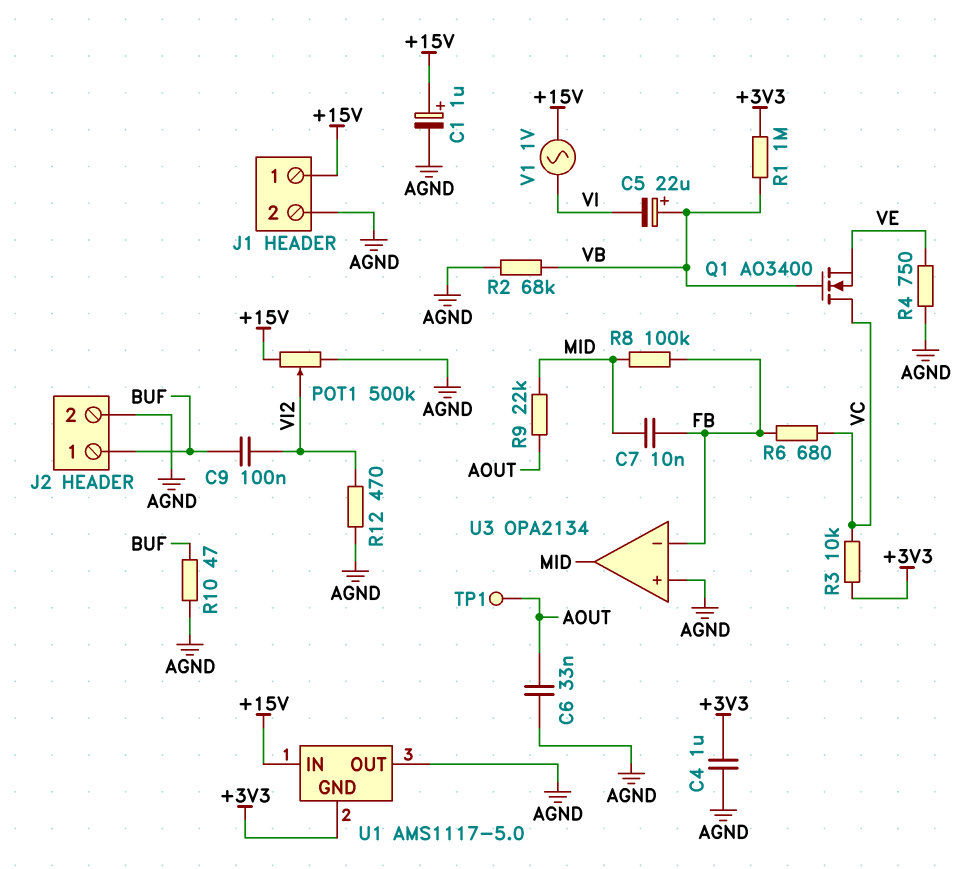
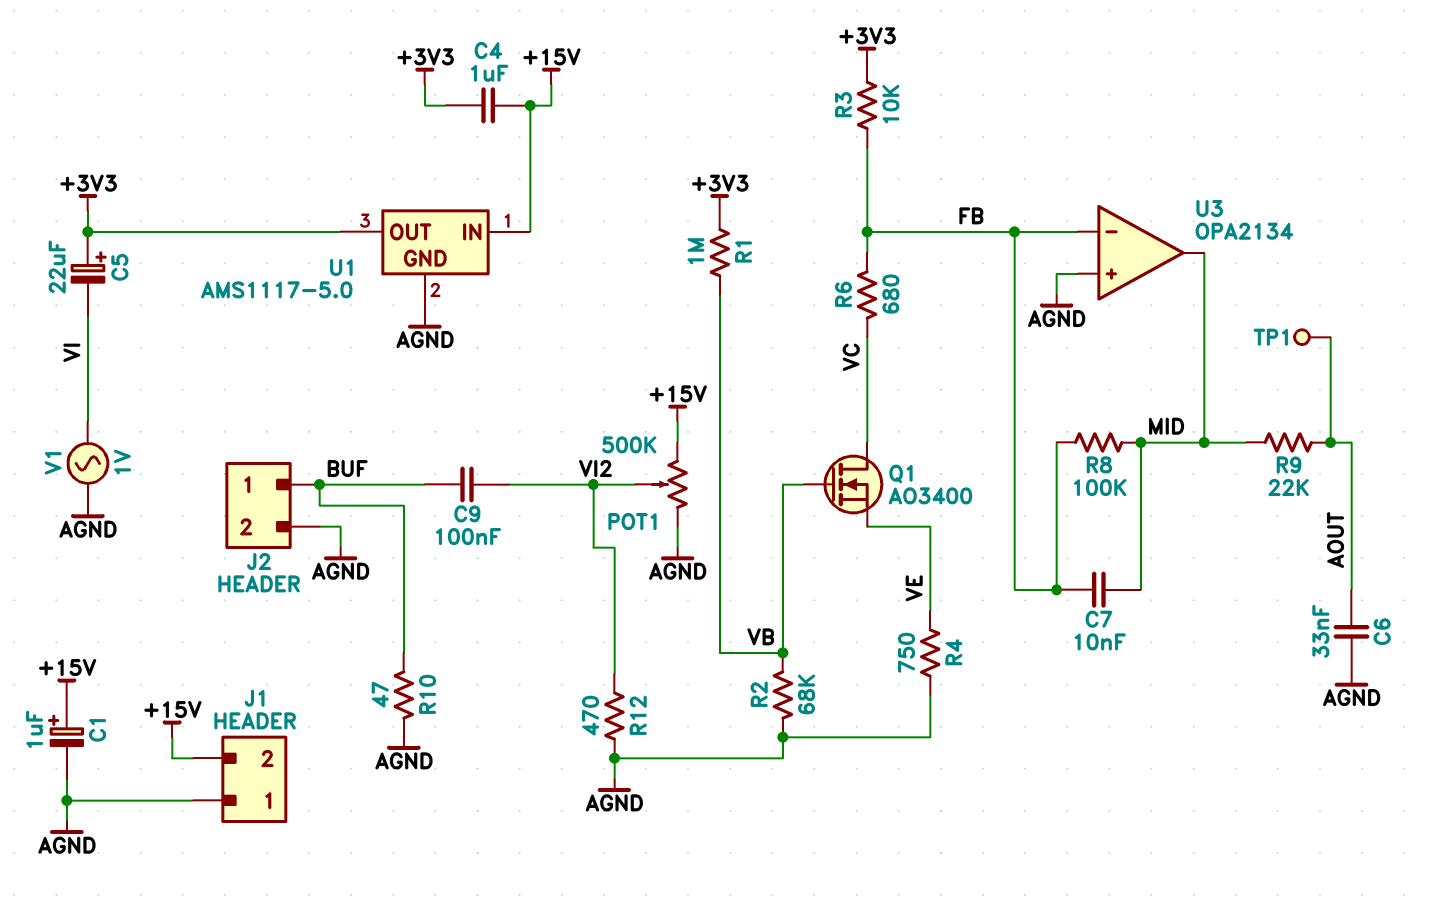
C4: 1uF (+3V3, AGND) -> 1uF (+3V3, +15V)
C5: 22uF (plus VB, minus VI) -> 22uF (plus +3V3, minus VI)
J1 pin 1: +15V -> AGND
J1 pin 2: AGND -> +15V
R3: 10k (+3V3, VC) -> 10k (+3V3, FB)
U1 pin GND: +3V3 -> AGND
U1 pin OUT: AGND -> +3V3
V1: AC 1V (+15V, VI) -> AC 1V (AGND, VI)

